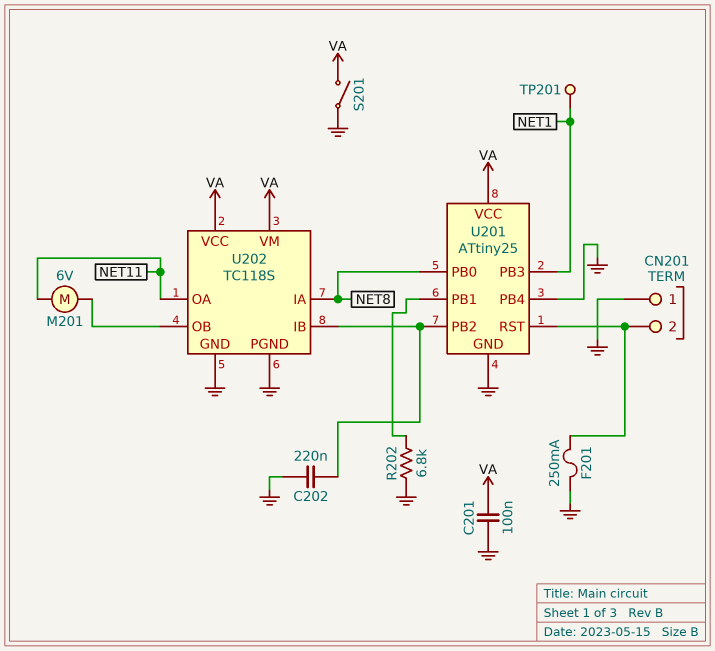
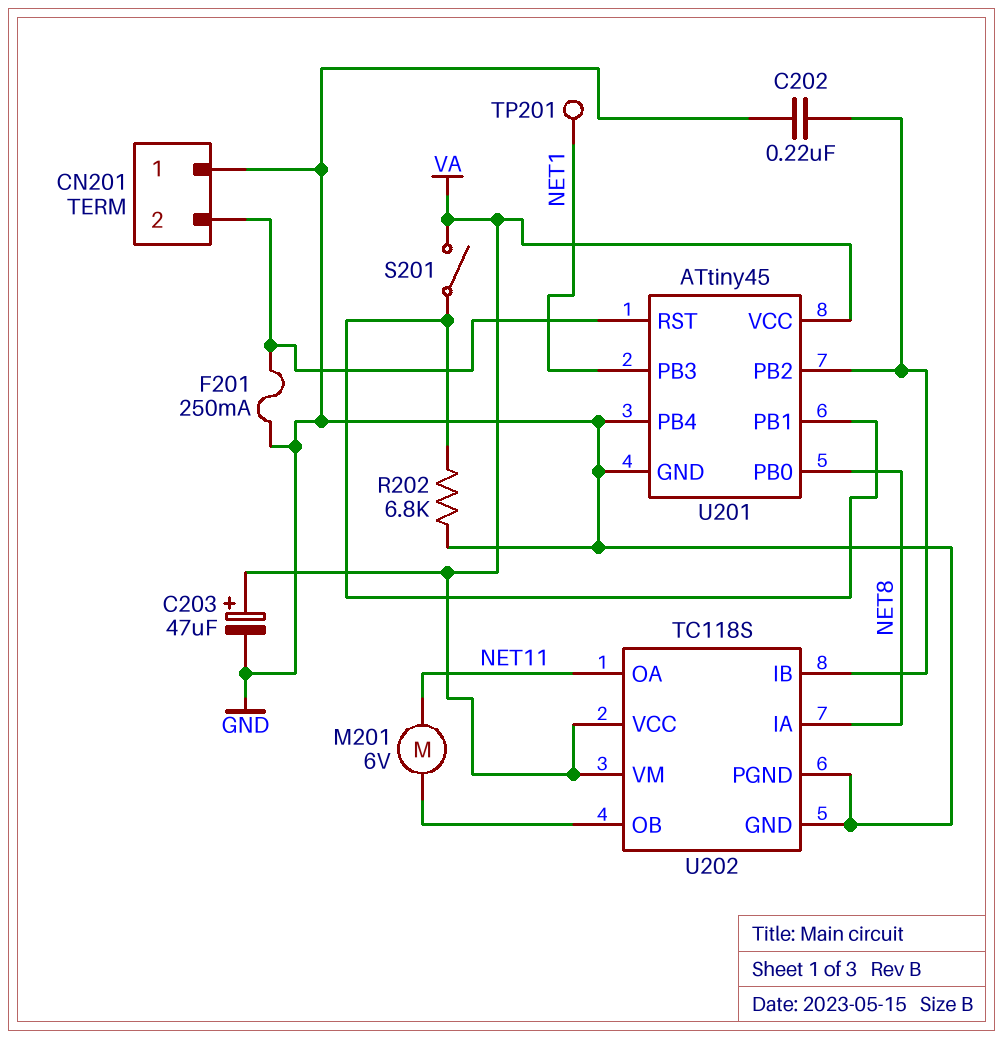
C201: 100nF (GND, VA) -> none
C203: none -> 47uF (plus VA, minus GND)
S201: switch (GND, VA) -> switch (U201/PB1, VA)
U201: ATtiny25 -> ATtiny45

